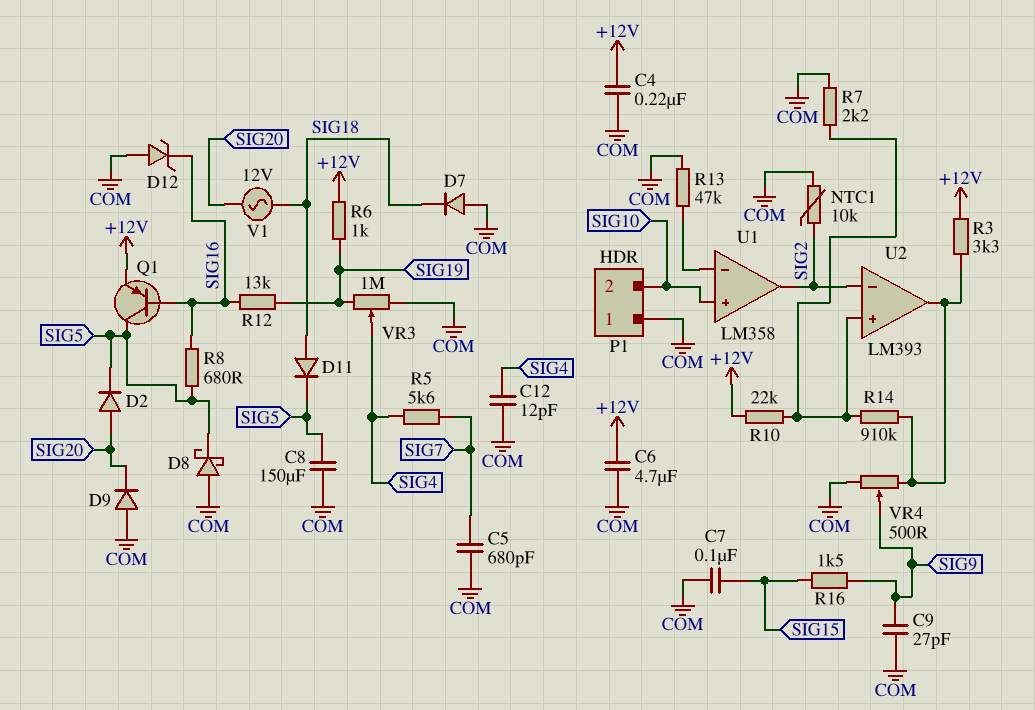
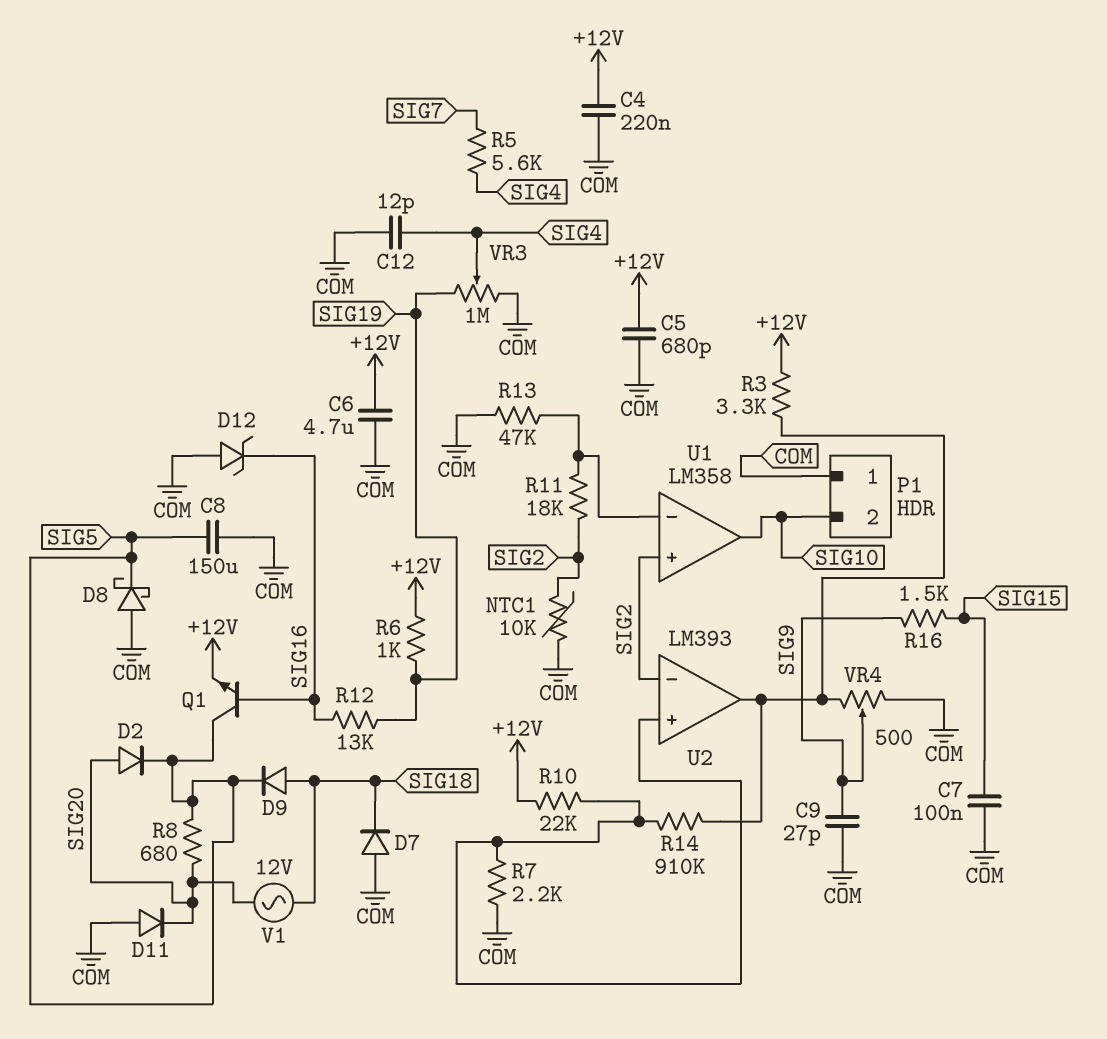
C5: 680pF (COM, SIG7) -> 680pF (+12V, COM)
D9: diode (A COM, K SIG20) -> diode (A SIG18, K SIG5)
D11: diode (A SIG18, K SIG5) -> diode (A COM, K SIG20)
Q1: PNP (B SIG16, C SIG5, E +12V) -> NPN (B SIG16, C SIG5, E +12V)
R8: 680 (SIG5, SIG16) -> 680 (SIG5, SIG20)
R11: none -> 18k (SIG2, U1/in-)
U1 pin in+: SIG10 -> SIG2
U1 pin out: SIG2 -> SIG10

